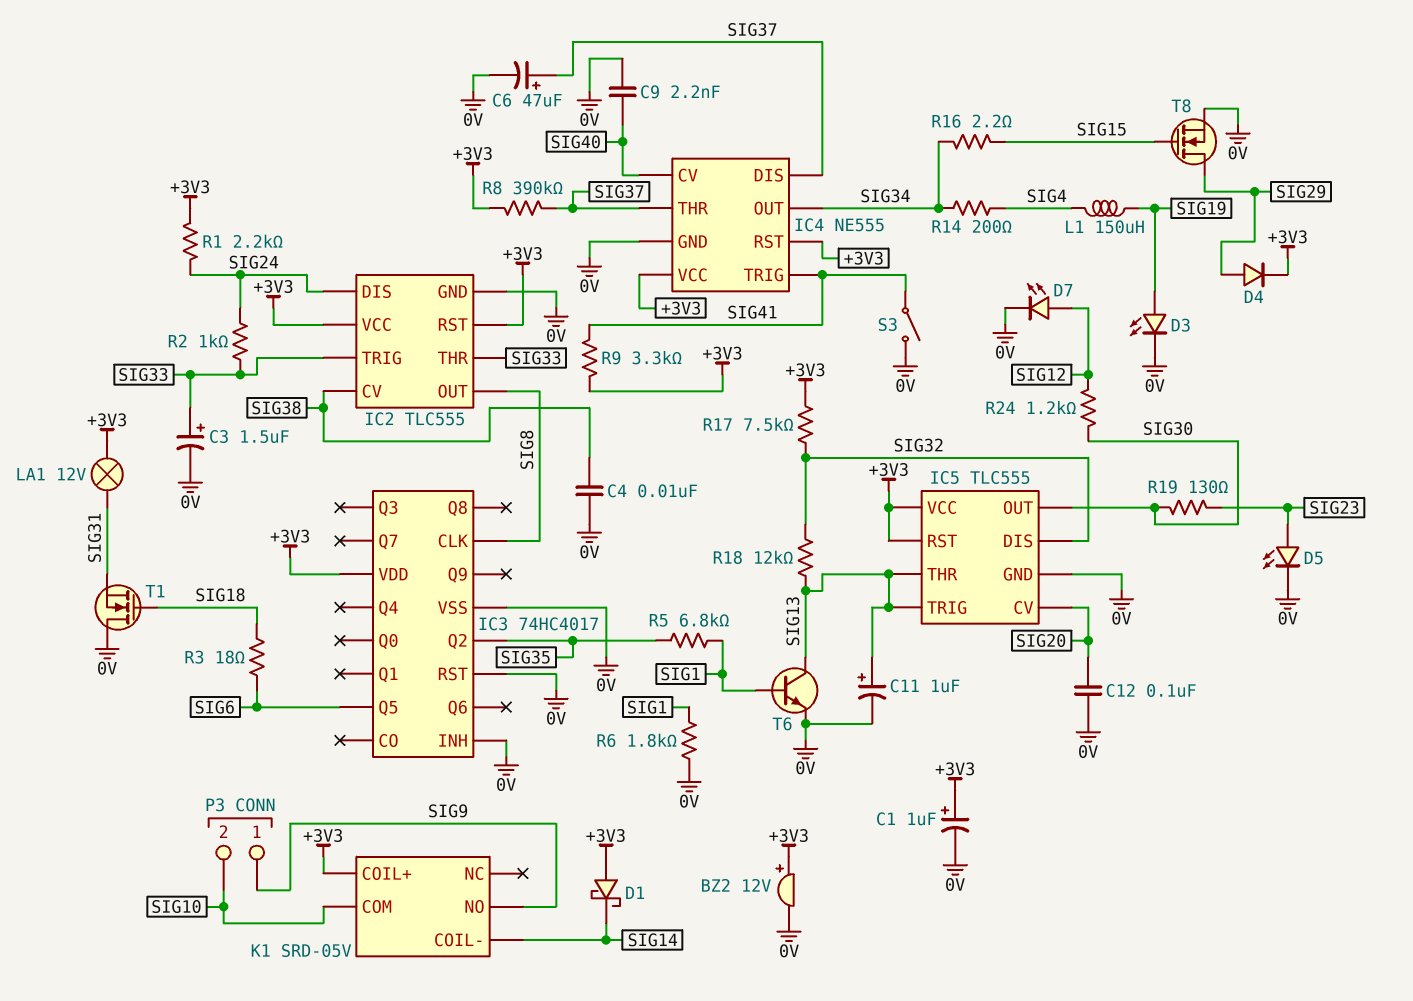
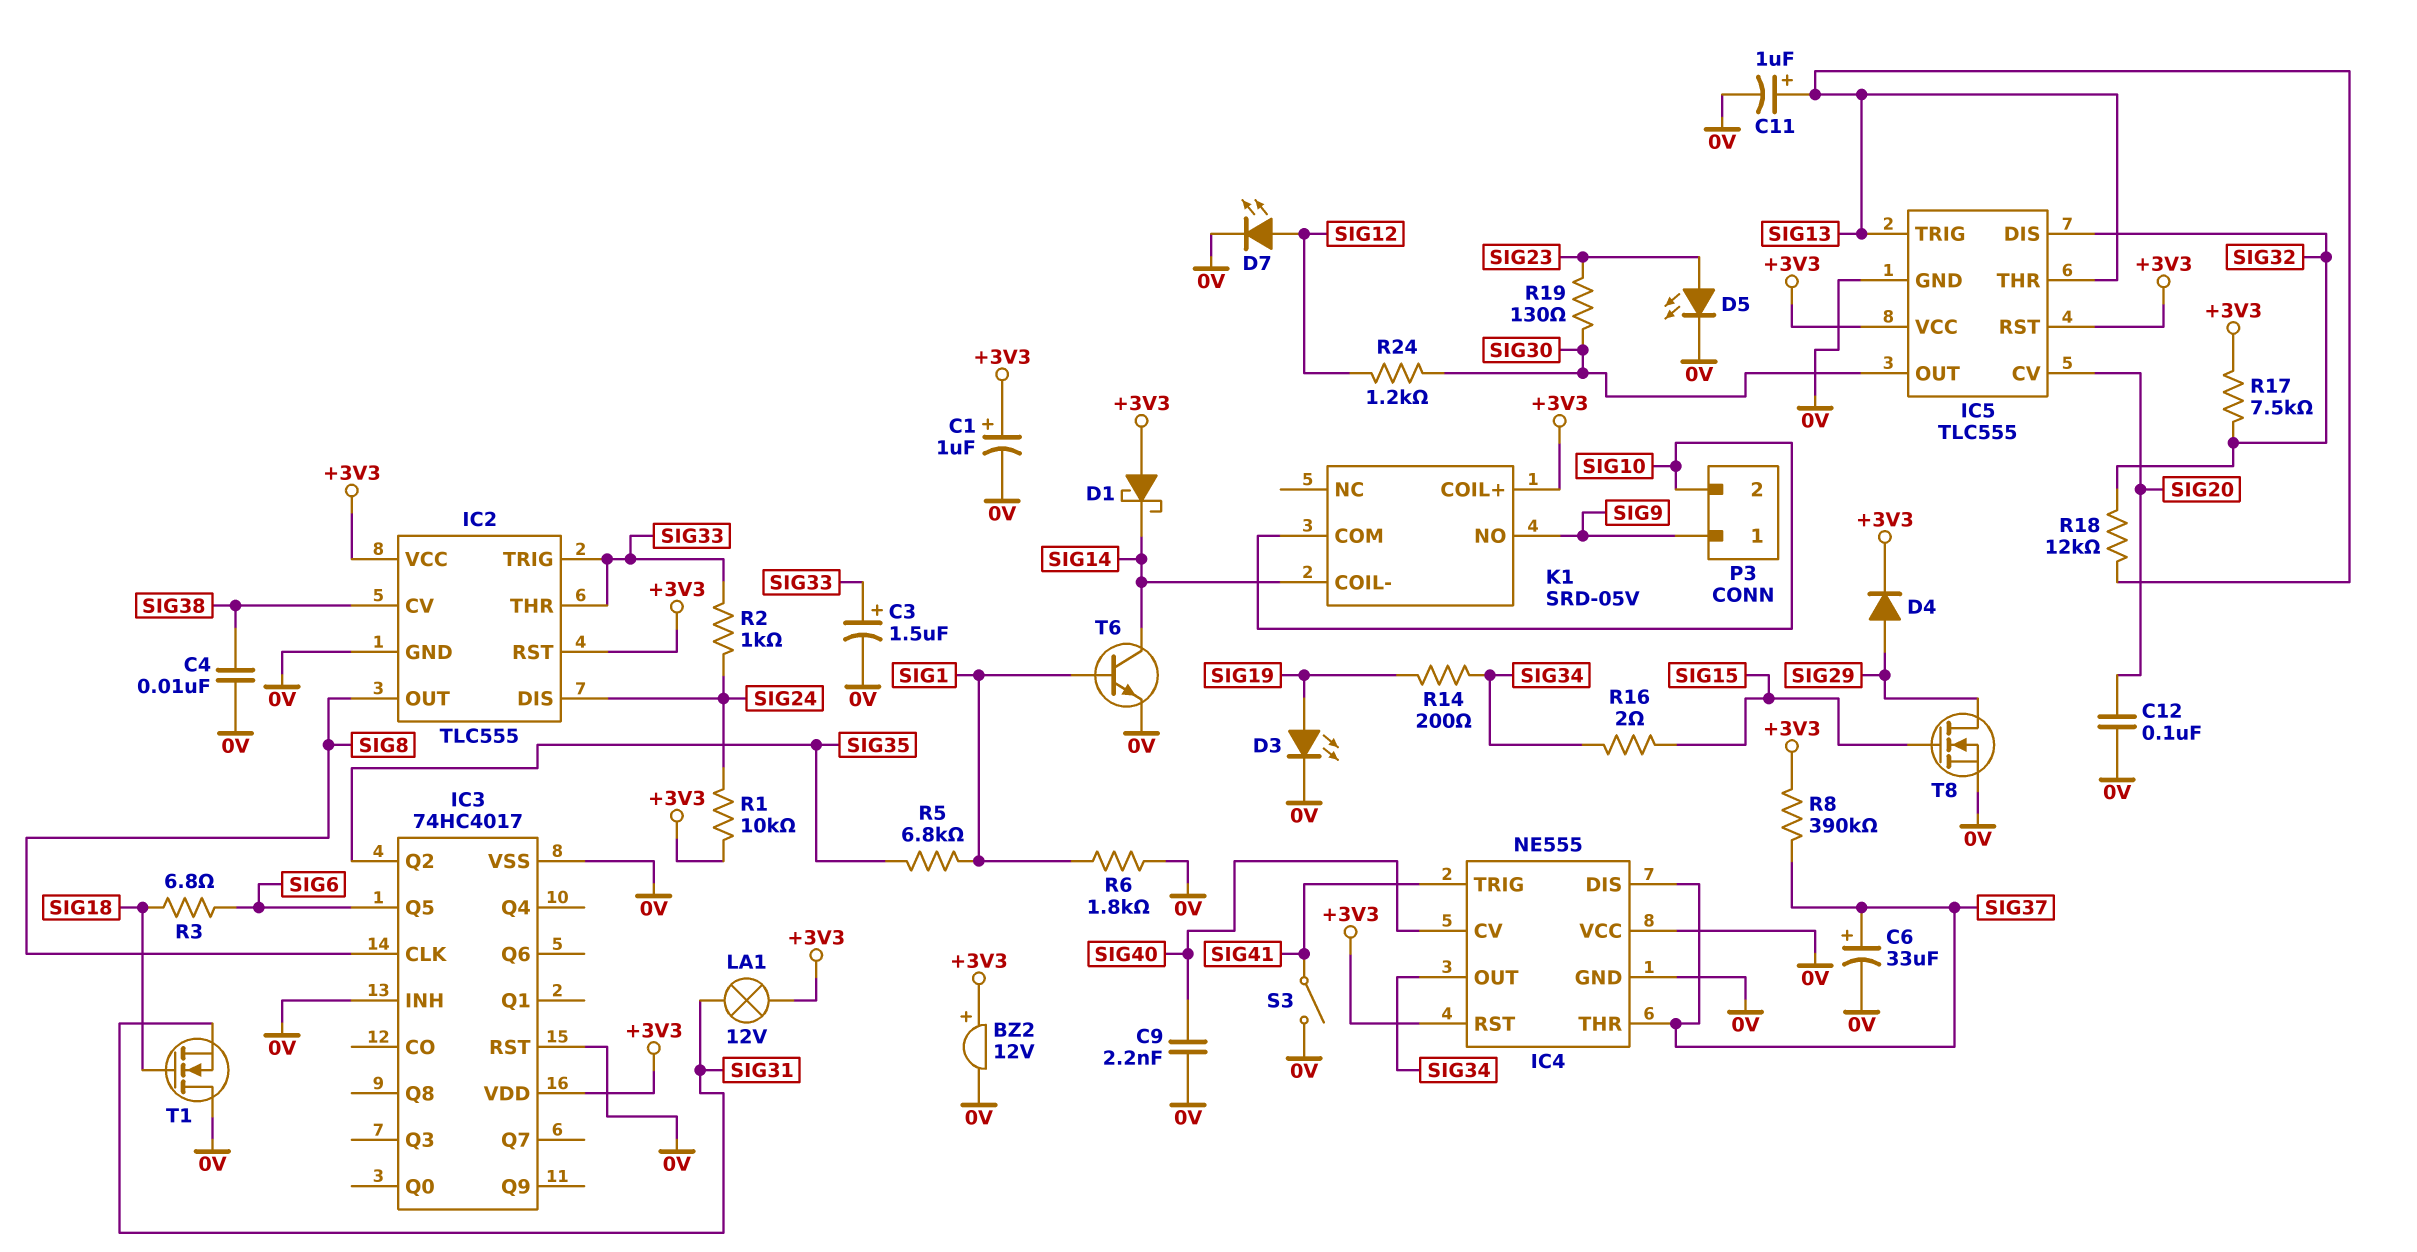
C6: 47uF (plus SIG37, minus 0V) -> 33uF (plus SIG37, minus 0V)
IC4 pin VCC: +3V3 -> 0V
L1: 150uH (SIG4, SIG19) -> none
R1: 2.2k (+3V3, SIG24) -> 10k (+3V3, SIG24)
R3: 18 (SIG6, SIG18) -> 6.8 (SIG6, SIG18)
R9: 3.3k (+3V3, SIG41) -> none
R14: 200 (SIG4, SIG34) -> 200 (SIG19, SIG34)
R16: 2.2 (SIG15, SIG34) -> 2 (SIG15, SIG34)
T6: NPN (B SIG1, C SIG13, E 0V) -> NPN (B SIG1, C SIG14, E 0V)

